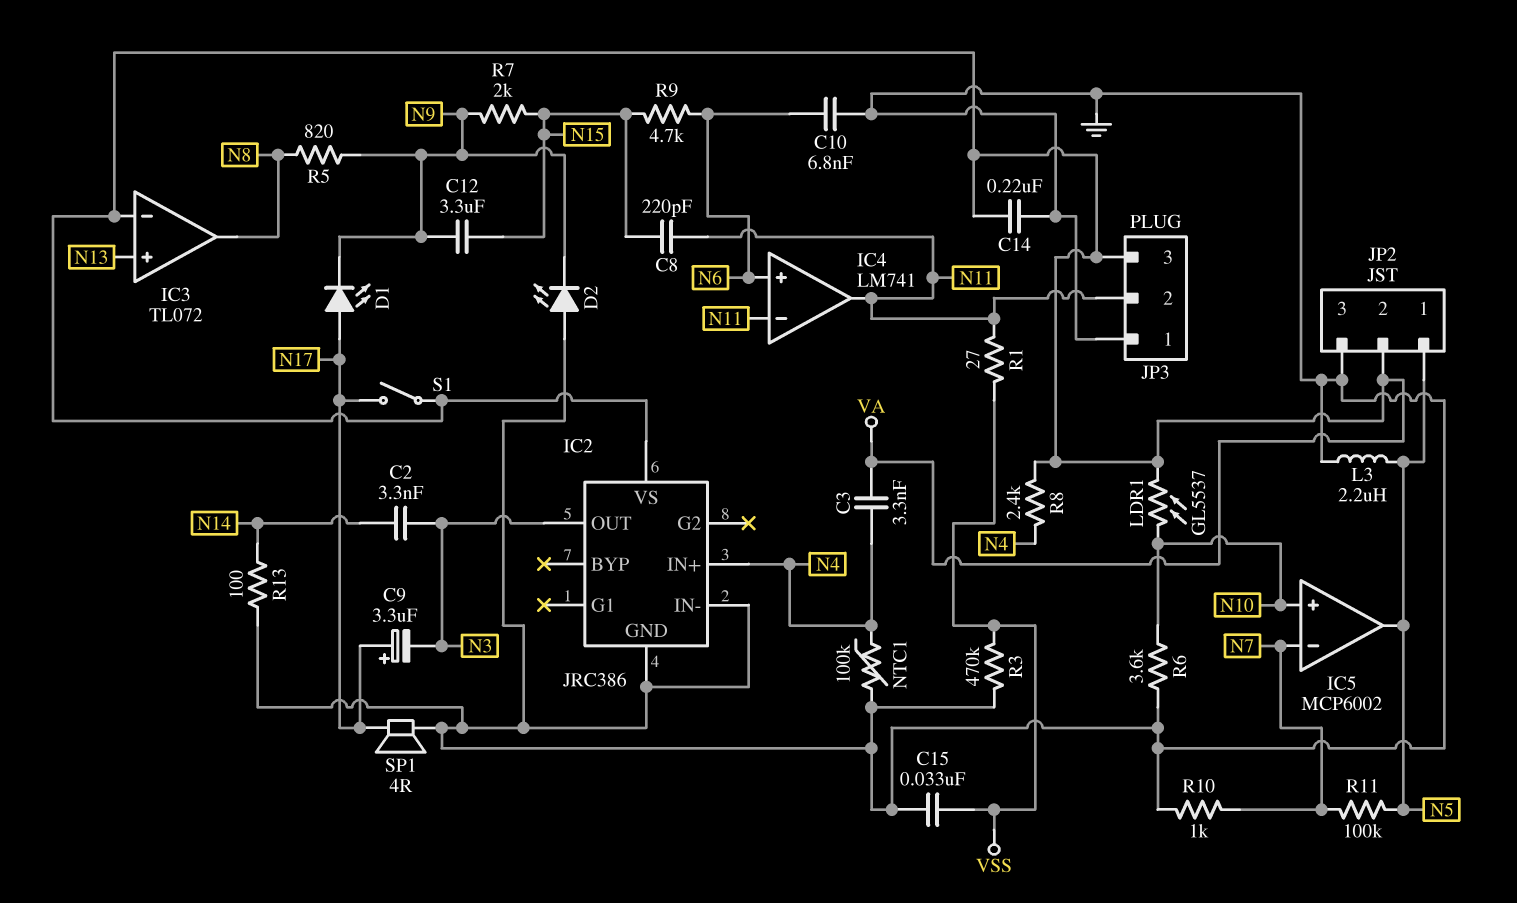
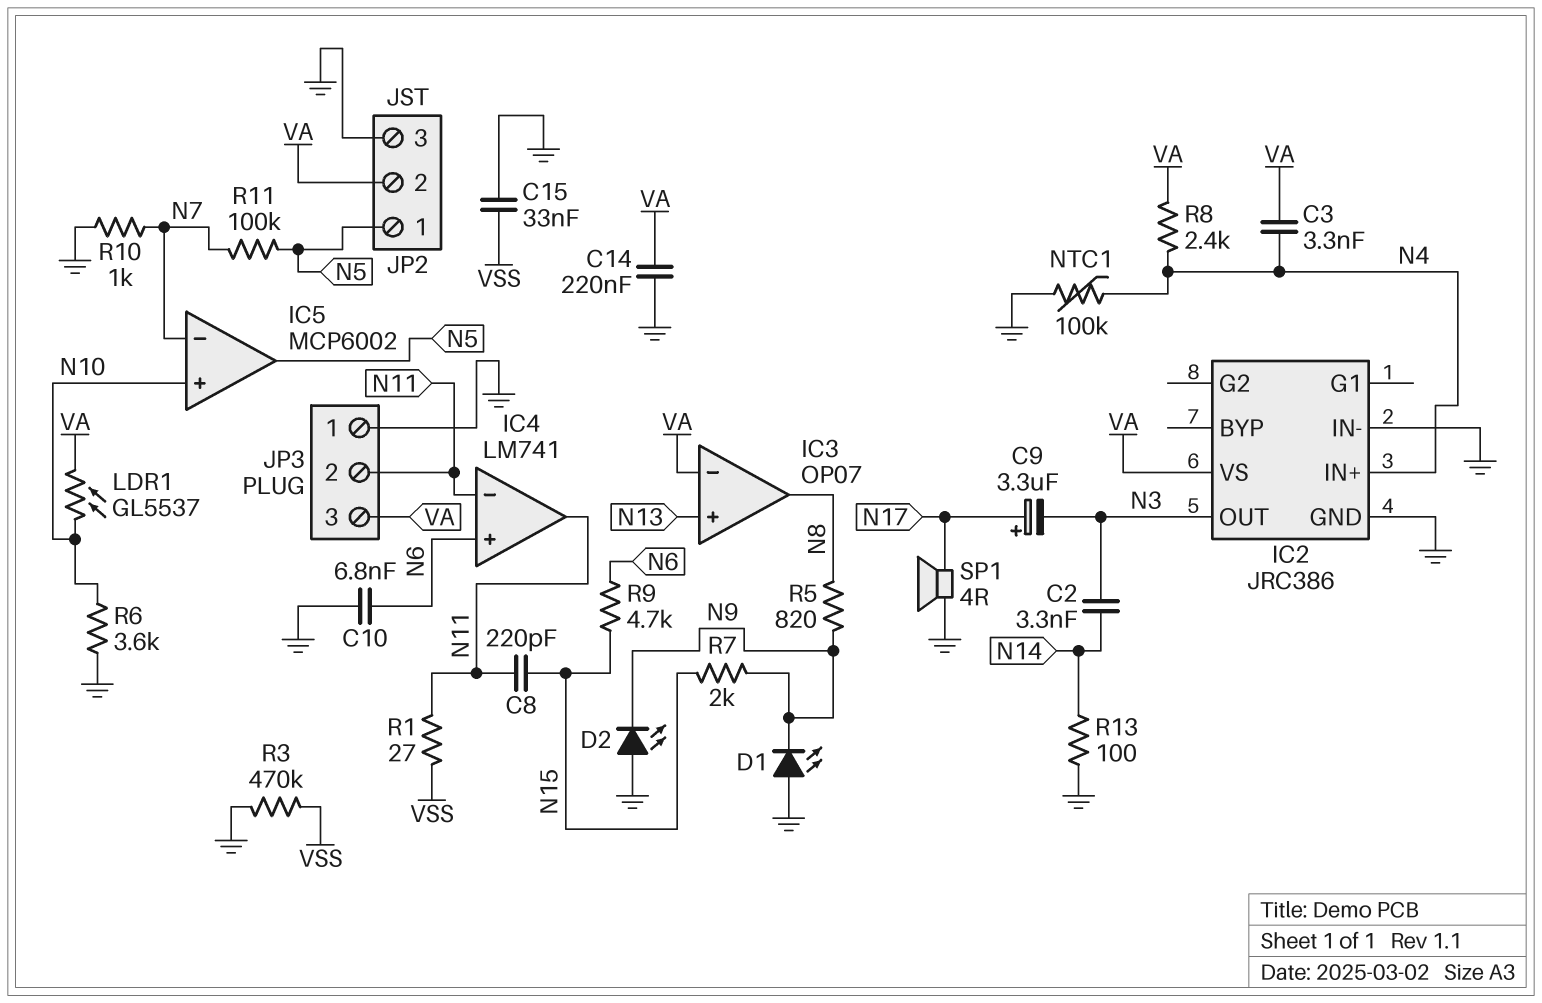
C12: 3.3uF (N9, N15) -> none
D1: LED (A N17, K N9) -> LED (A GND, K N9)
IC3: TL072 -> OP07
L3: 2.2uH (GND, N5) -> none
S1: switch (N17, VA) -> none

